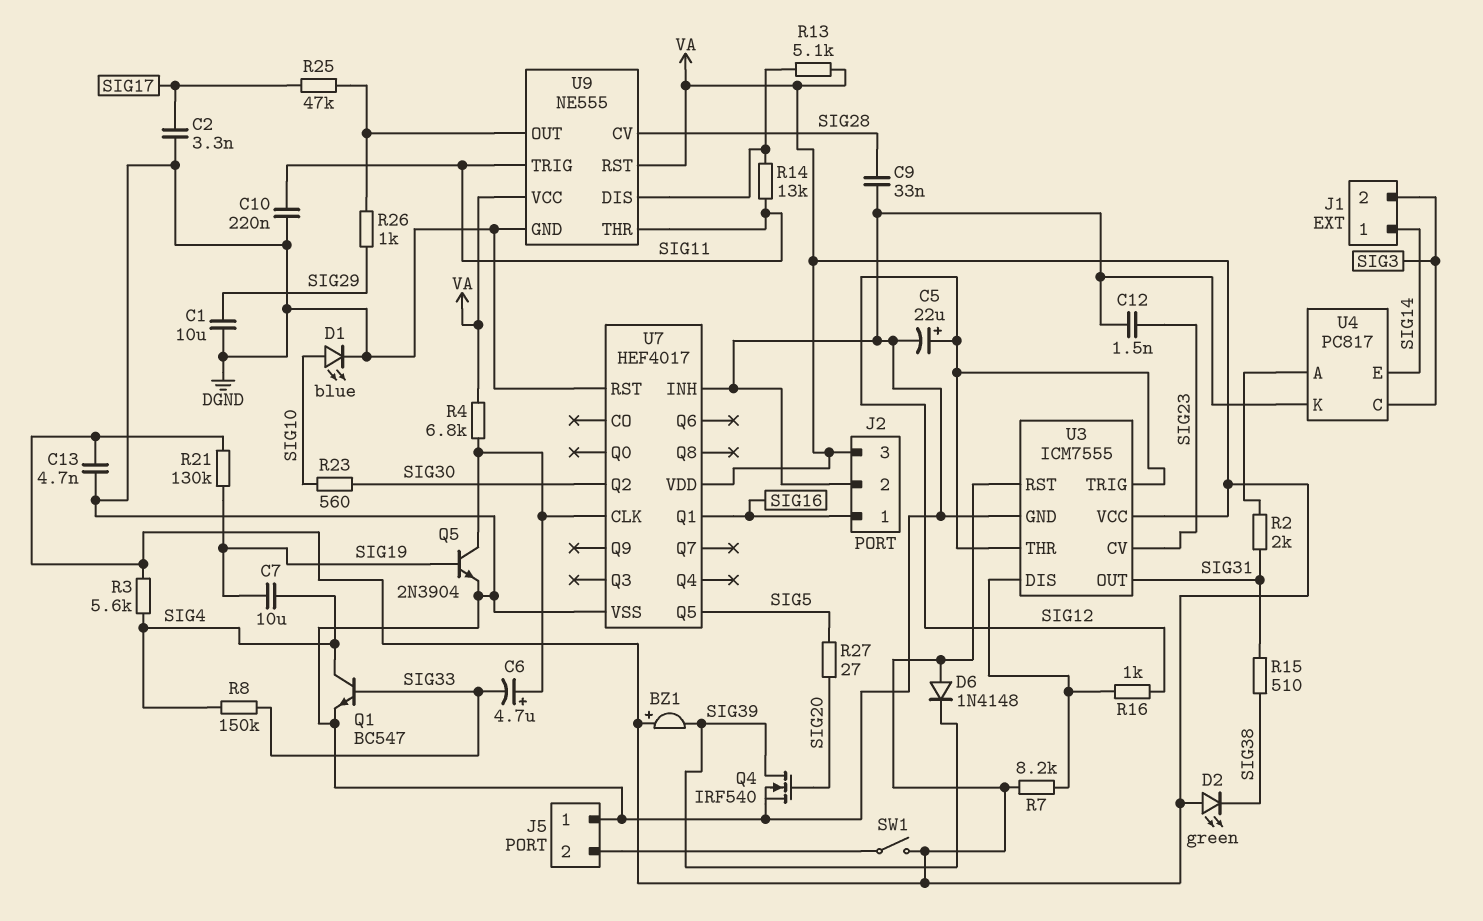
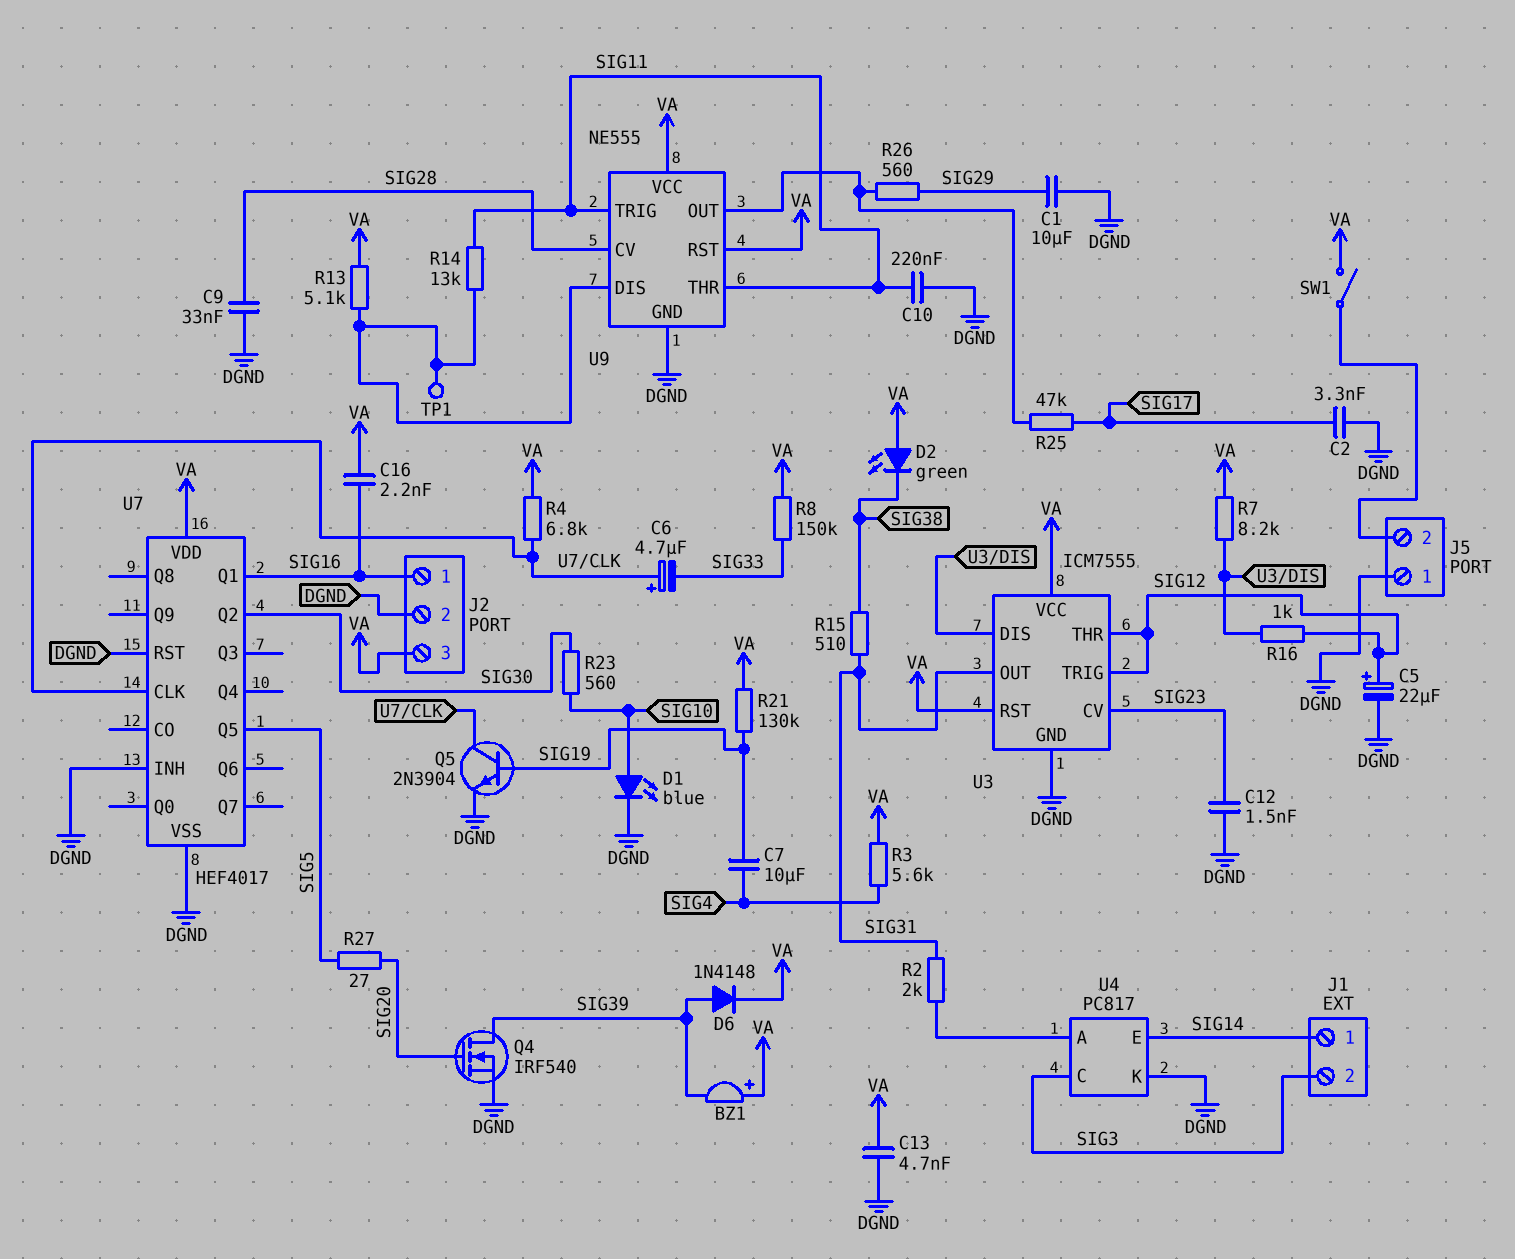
C16: none -> 2.2nF (SIG16, VA)
D6: diode 1N4148 (A VA, K SIG39) -> diode 1N4148 (A SIG39, K VA)
Q1: NPN BC547 (B SIG33, C SIG4, E DGND) -> none
R8: 150k (SIG4, SIG33) -> 150k (SIG33, VA)
R26: 1k (SIG29, U9/OUT) -> 560 (SIG29, U9/OUT)
TP1: none -> test point (U9/DIS)

